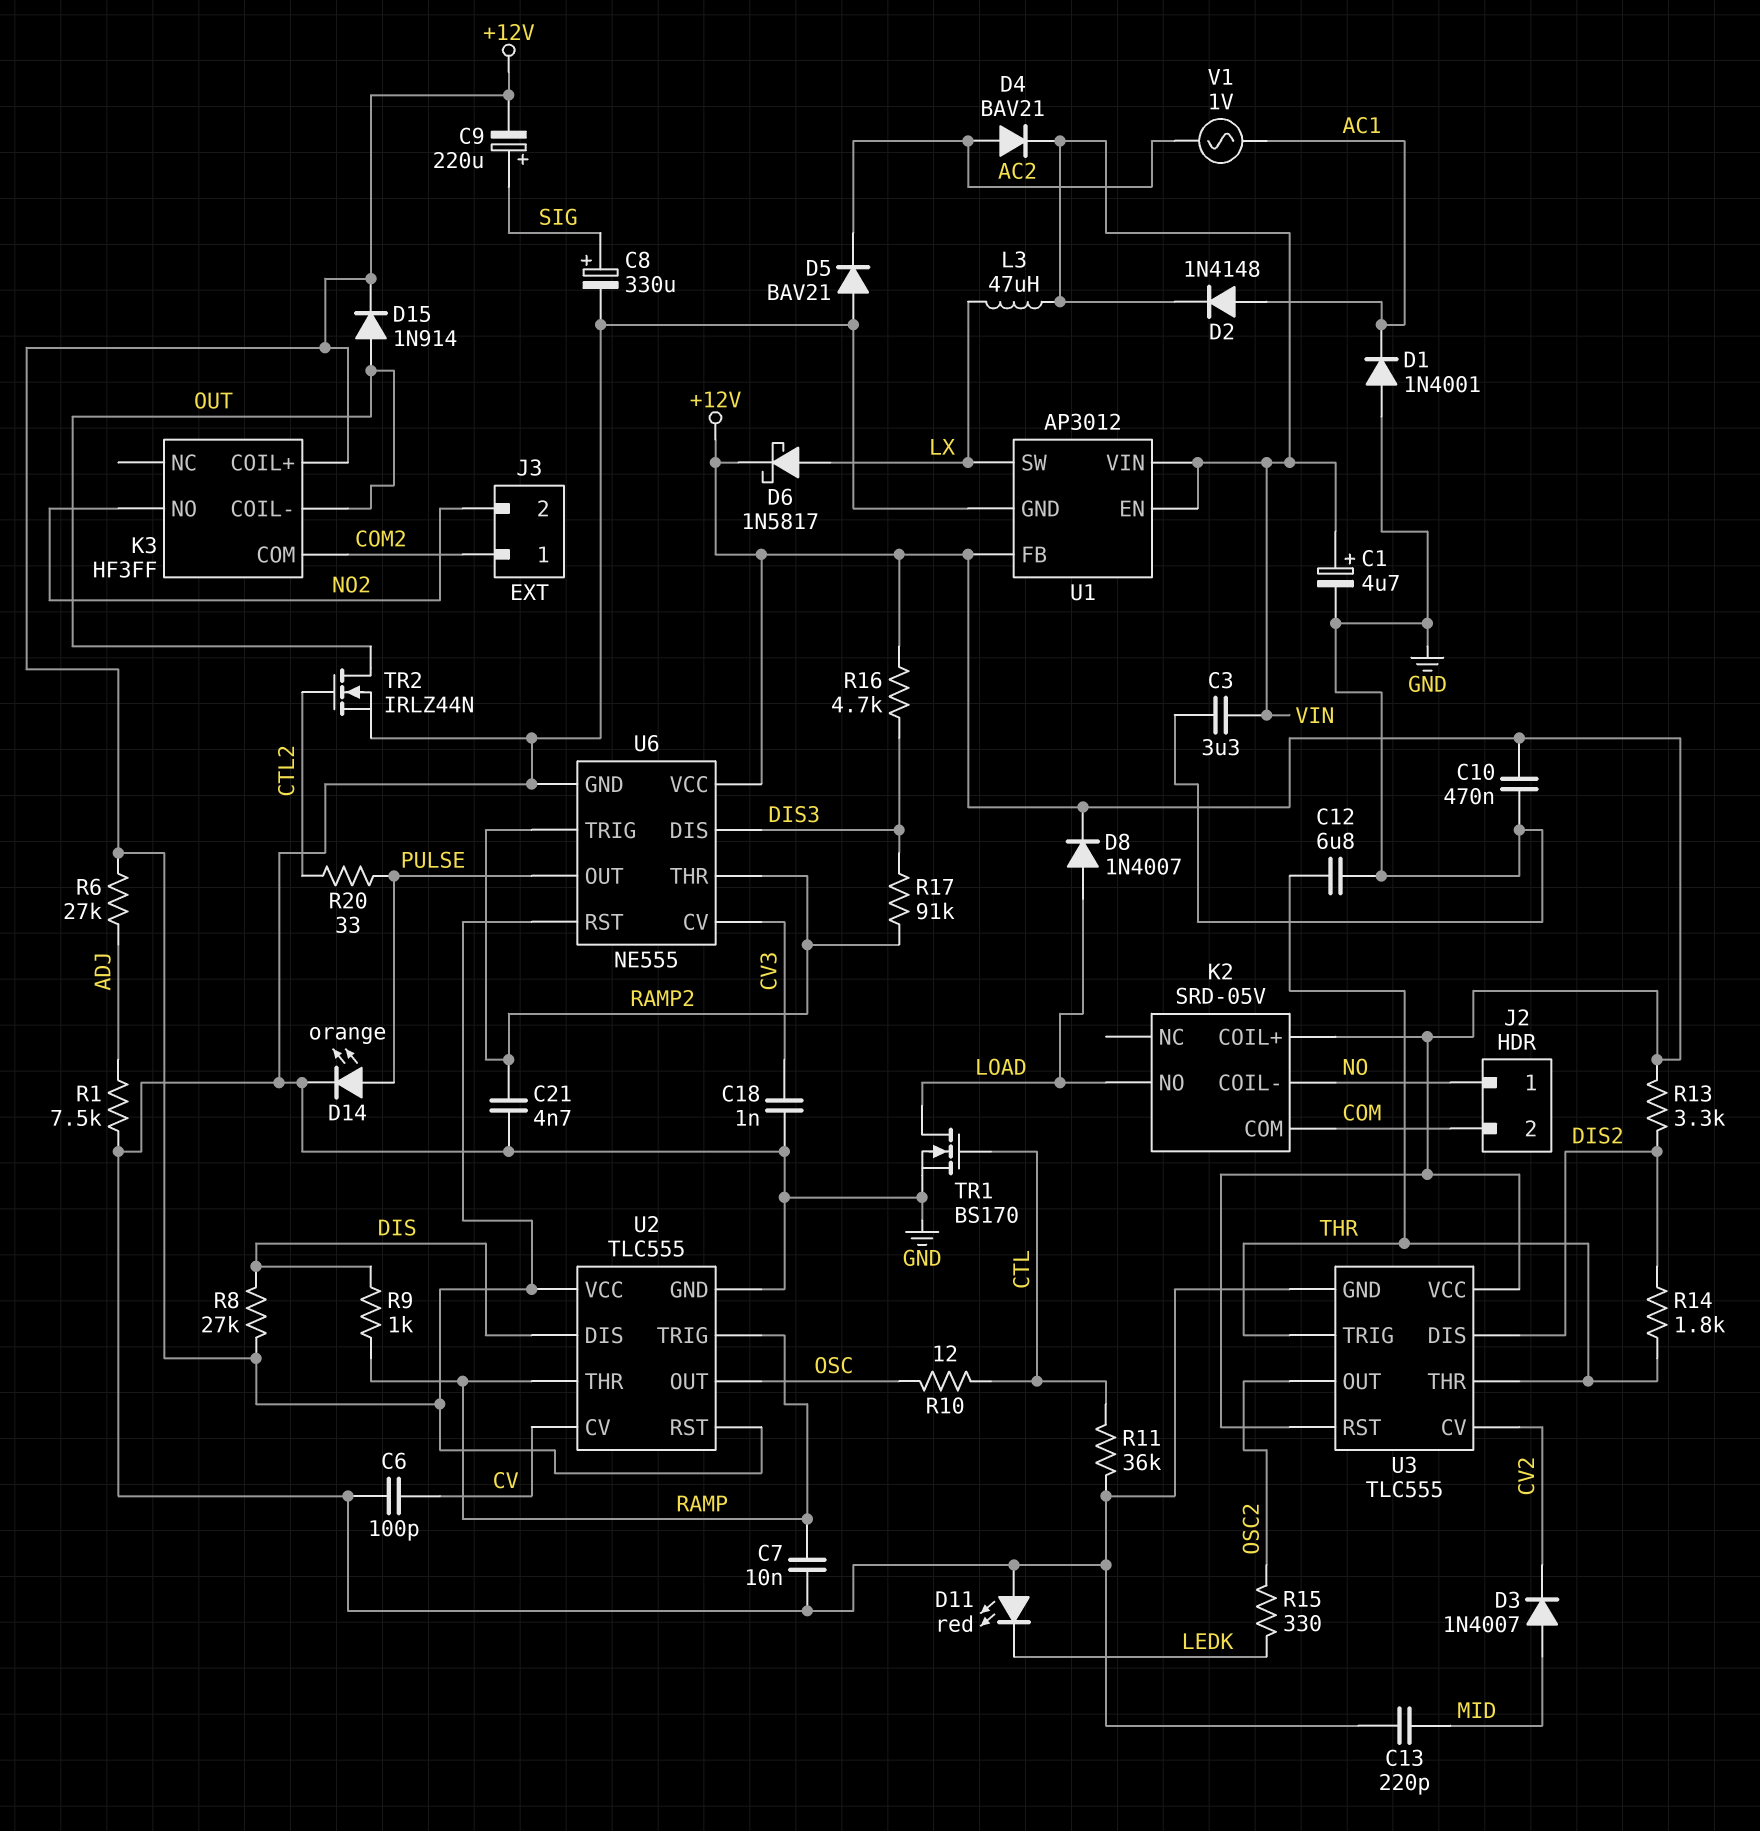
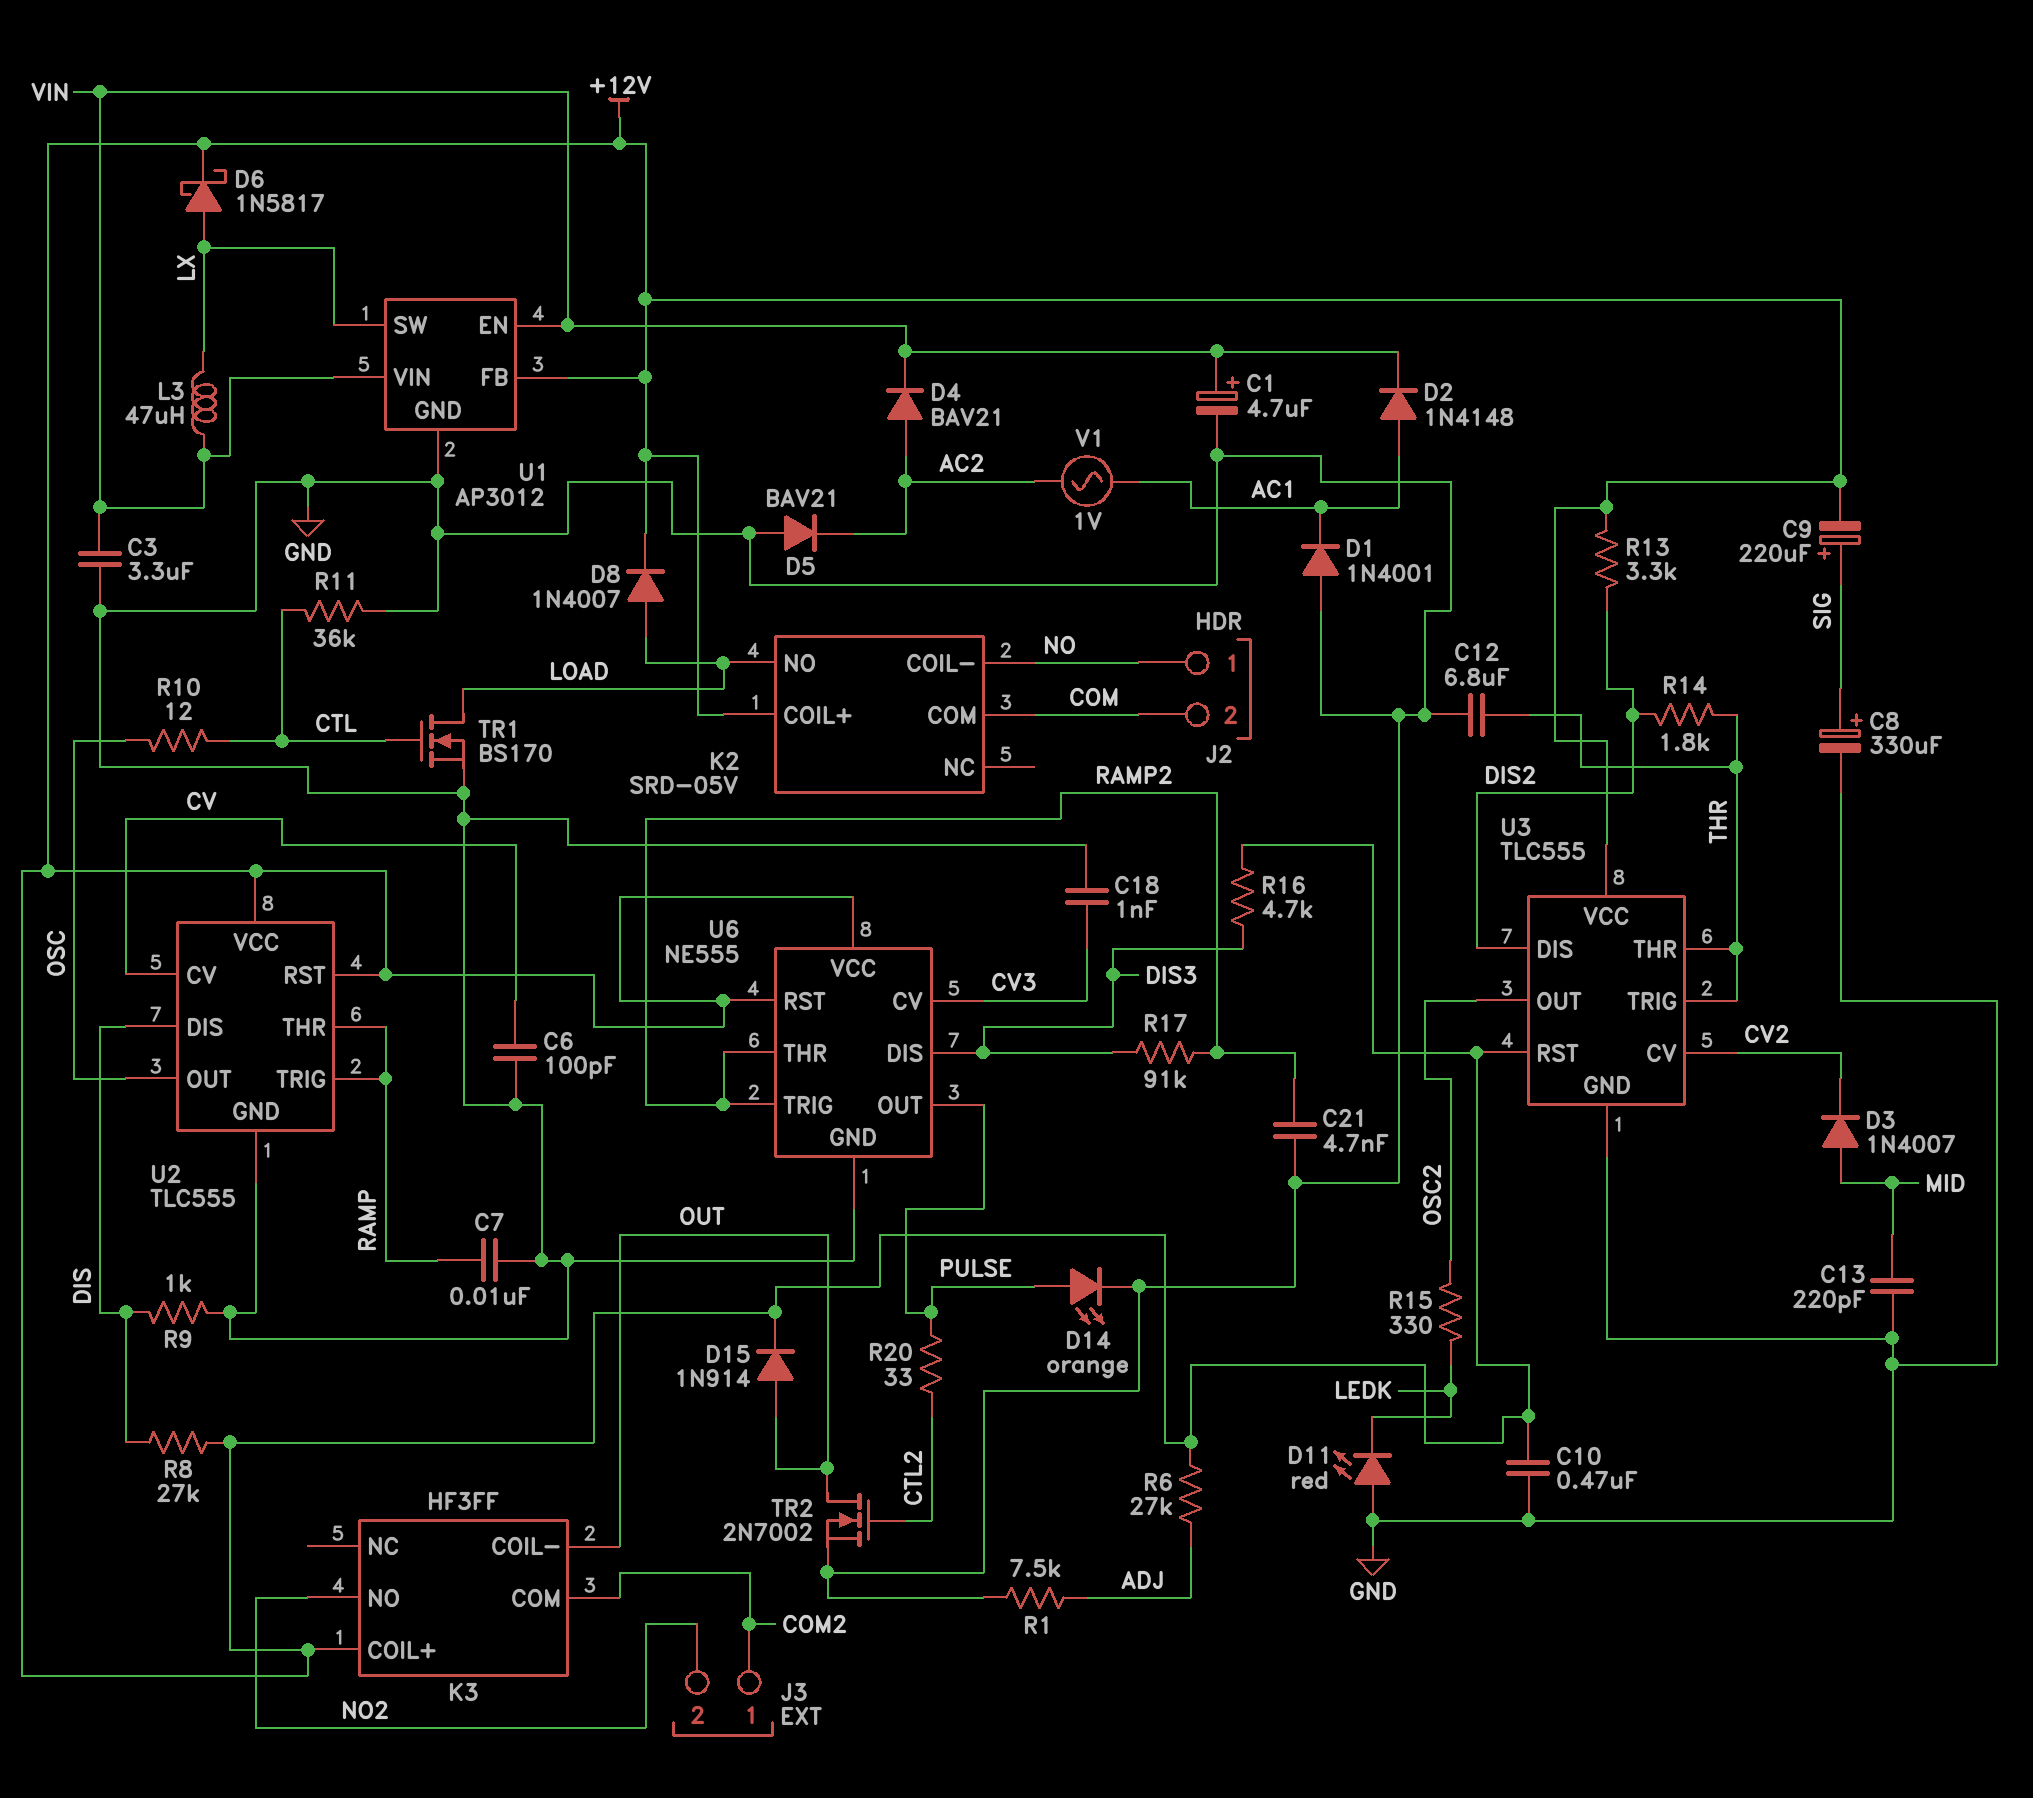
R9: 1k (DIS, RAMP) -> 1k (DIS, GND)
TR2: NMOS IRLZ44N (G CTL2, D OUT, S GND) -> NMOS 2N7002 (G CTL2, D OUT, S GND)

